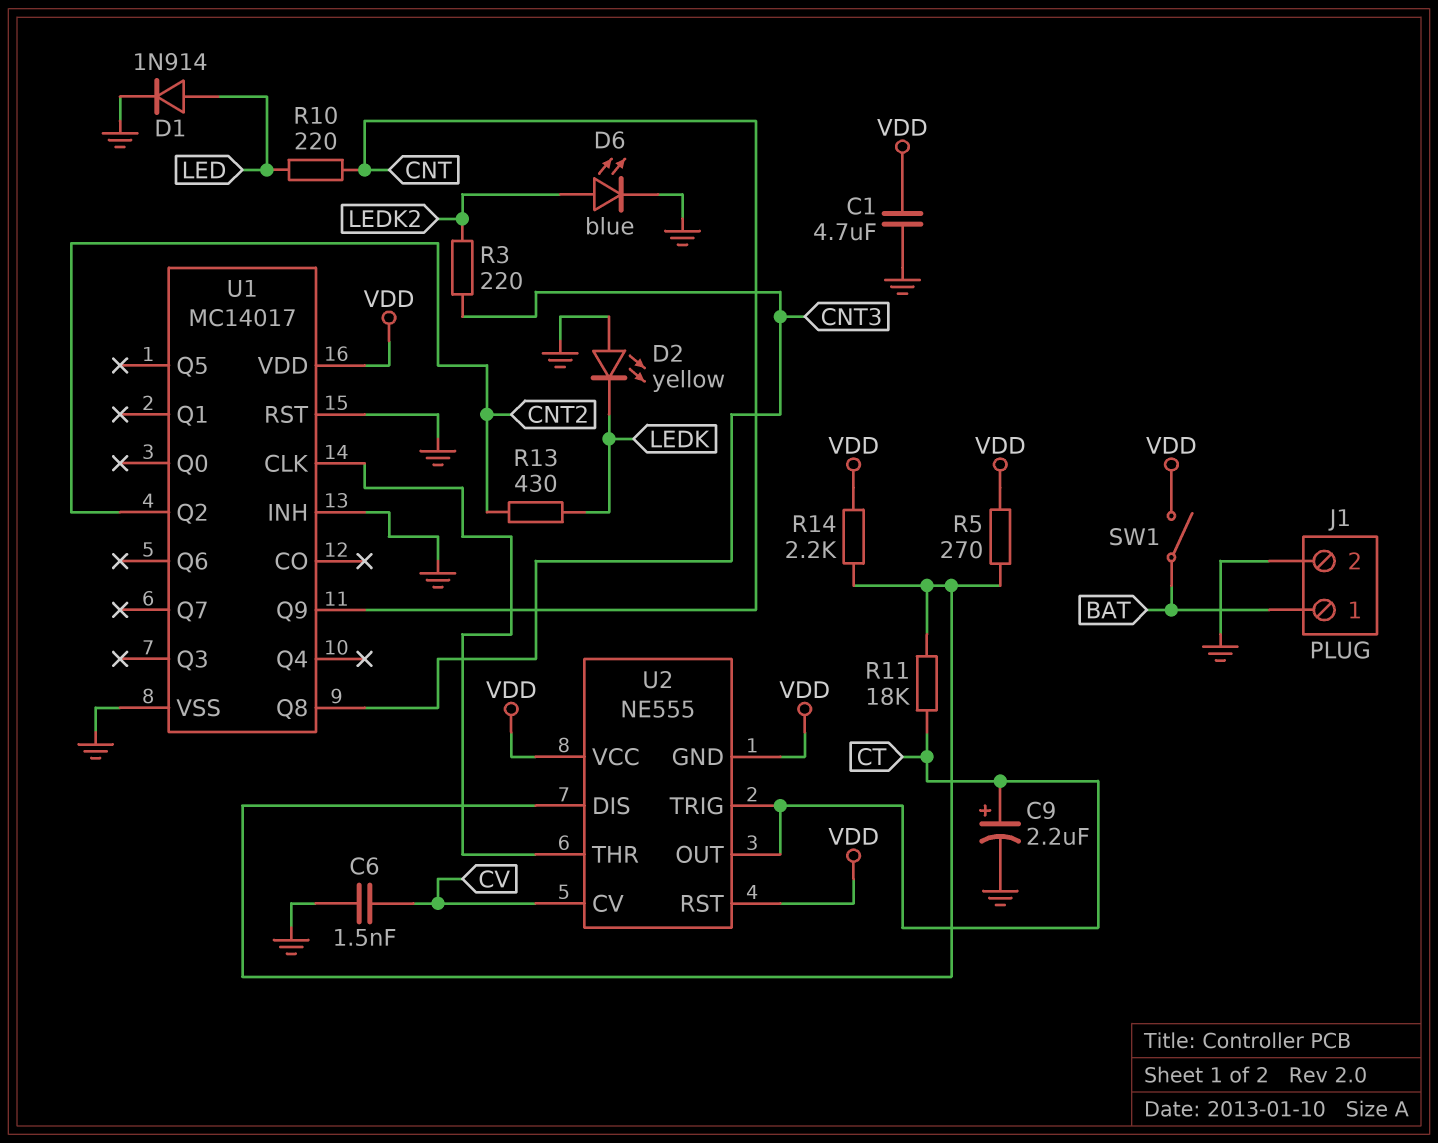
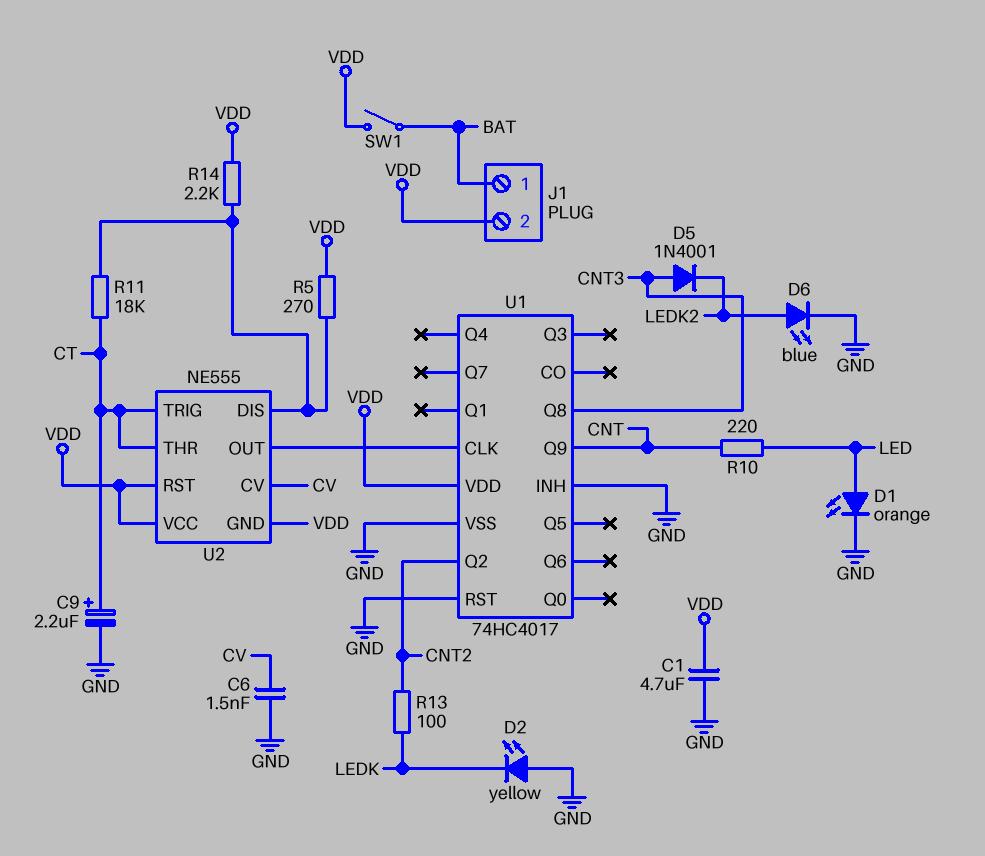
D1: diode 1N914 (A LED, K GND) -> LED orange (A LED, K GND)
D5: none -> diode 1N4001 (A CNT3, K LEDK2)
J1 pin 2: GND -> VDD
R3: 220 (CNT3, LEDK2) -> none
R13: 430 (CNT2, LEDK) -> 100 (CNT2, LEDK)
U1: MC14017 -> 74HC4017
U2 pin OUT: CT -> U1/CLK
U2 pin THR: U1/CLK -> CT

